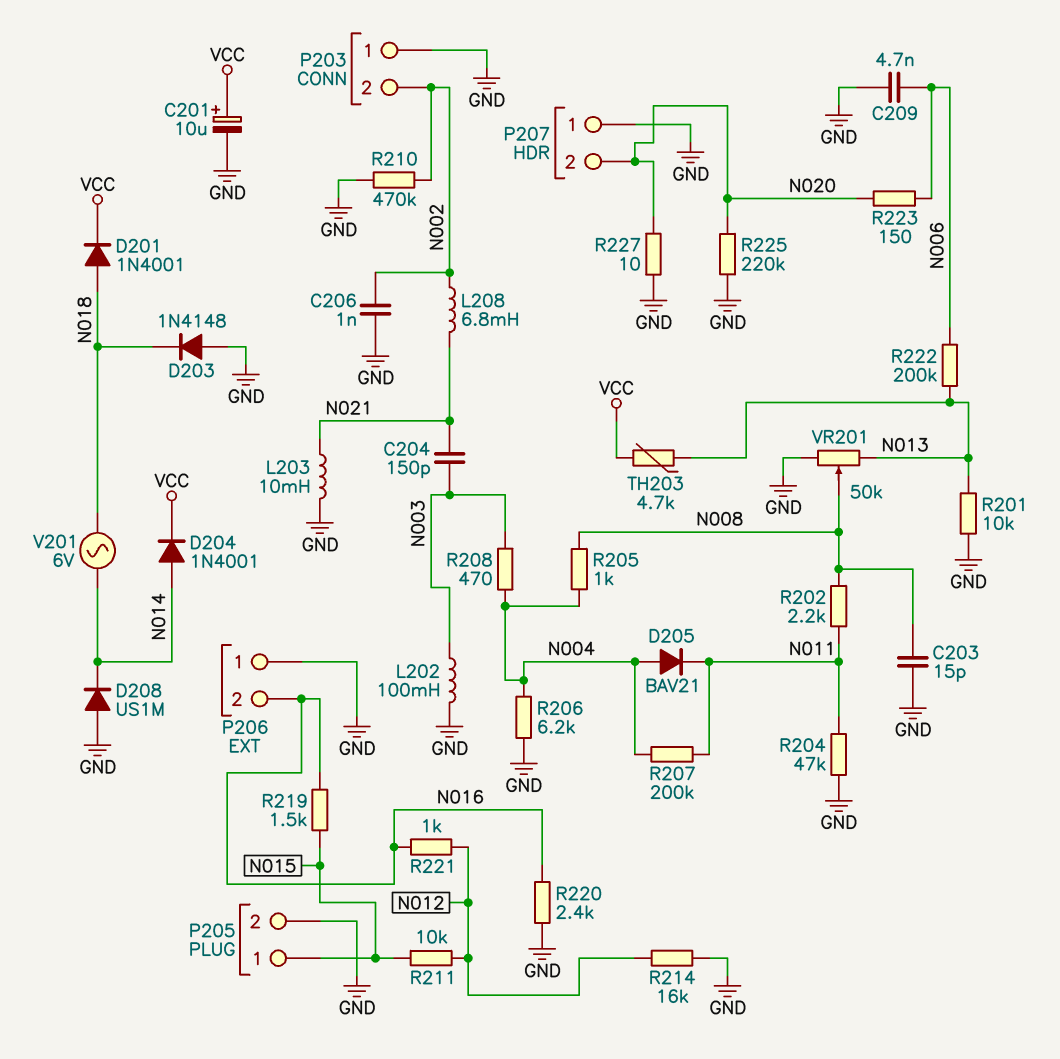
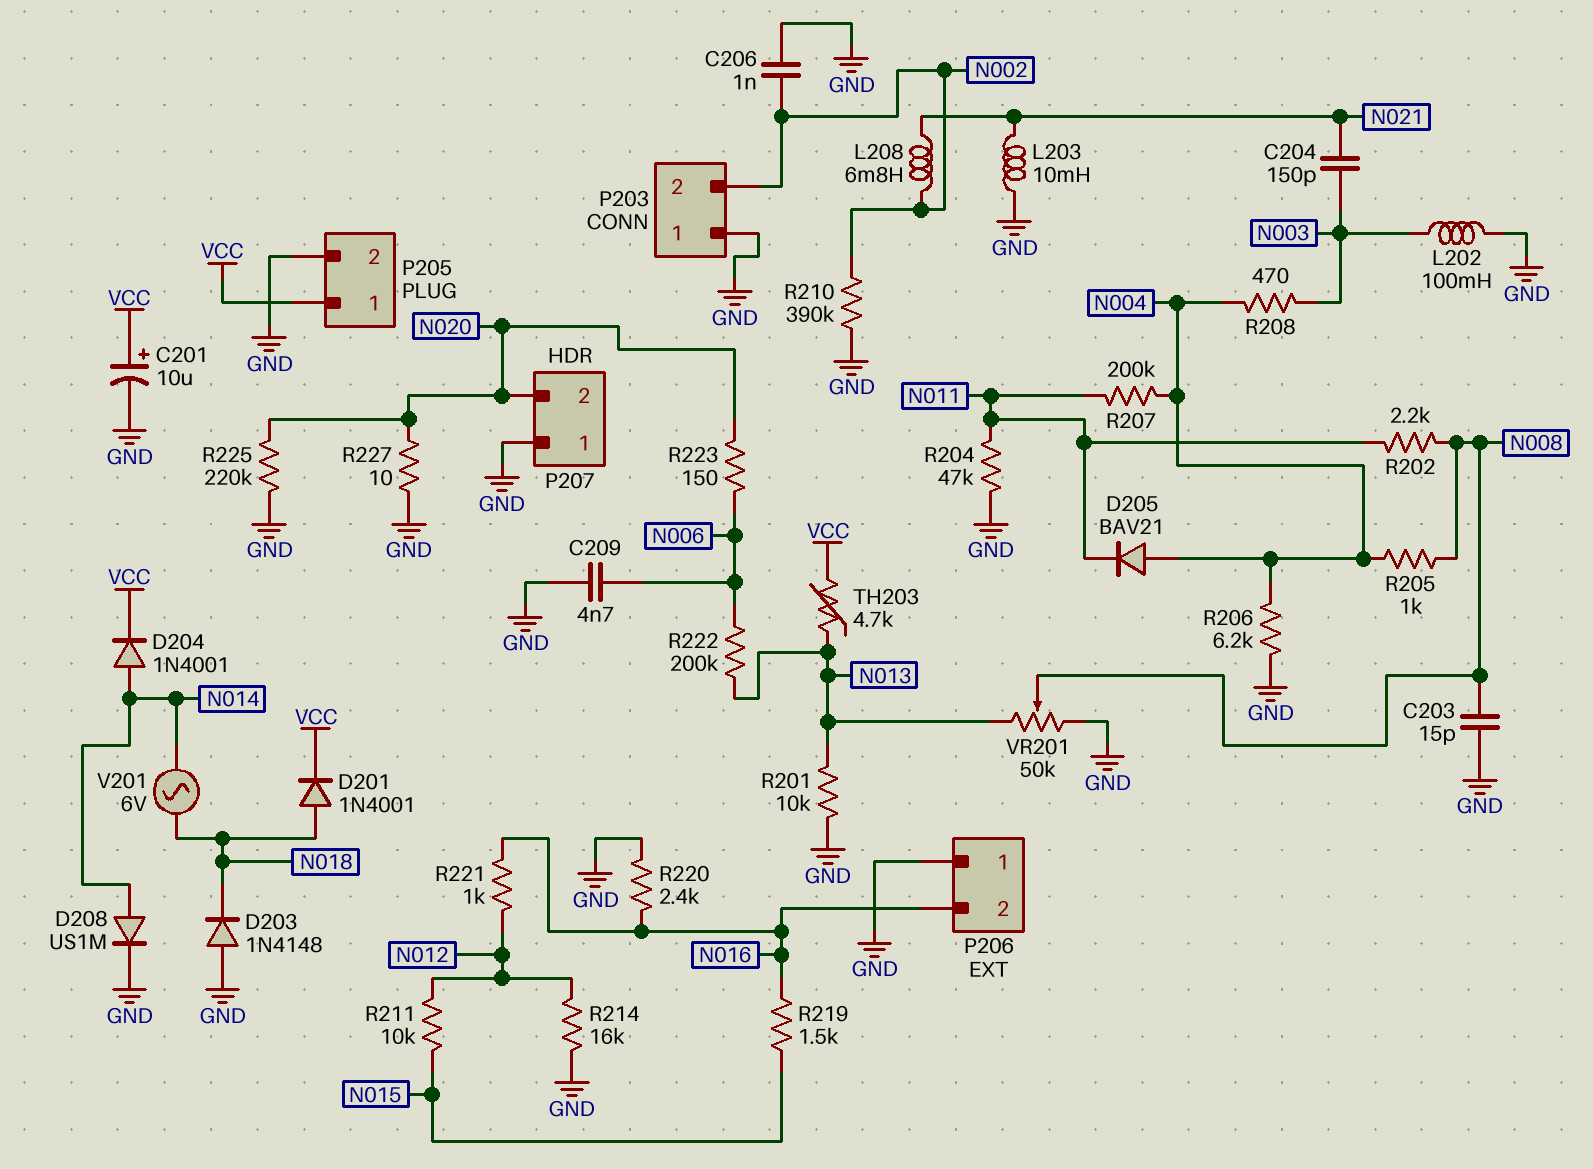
D208: diode US1M (A GND, K N014) -> diode US1M (A N014, K GND)
P205 pin 1: N015 -> VCC
R210: 470k (GND, N002) -> 390k (GND, N002)

